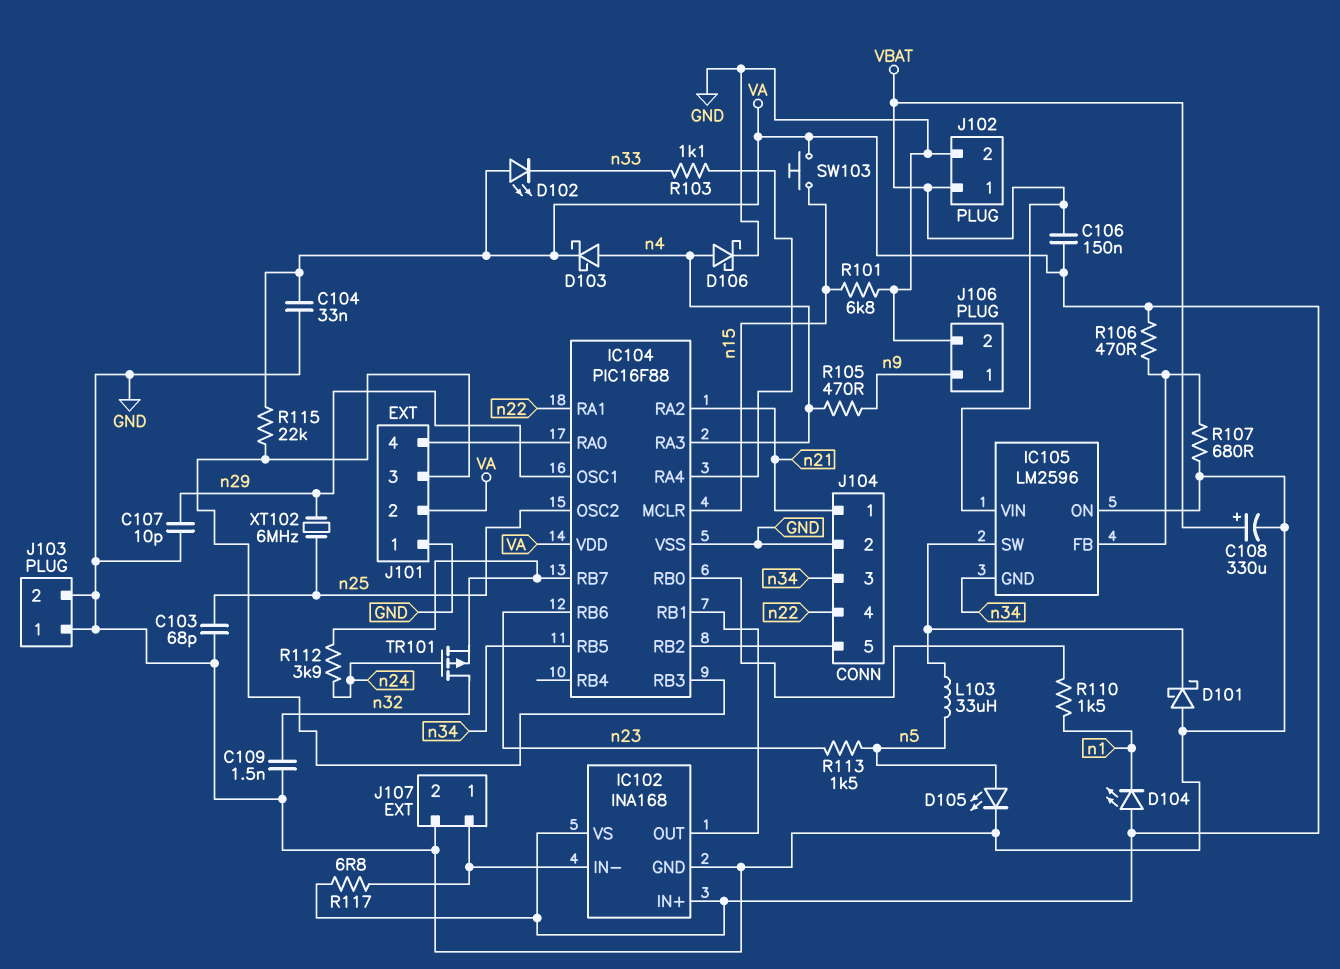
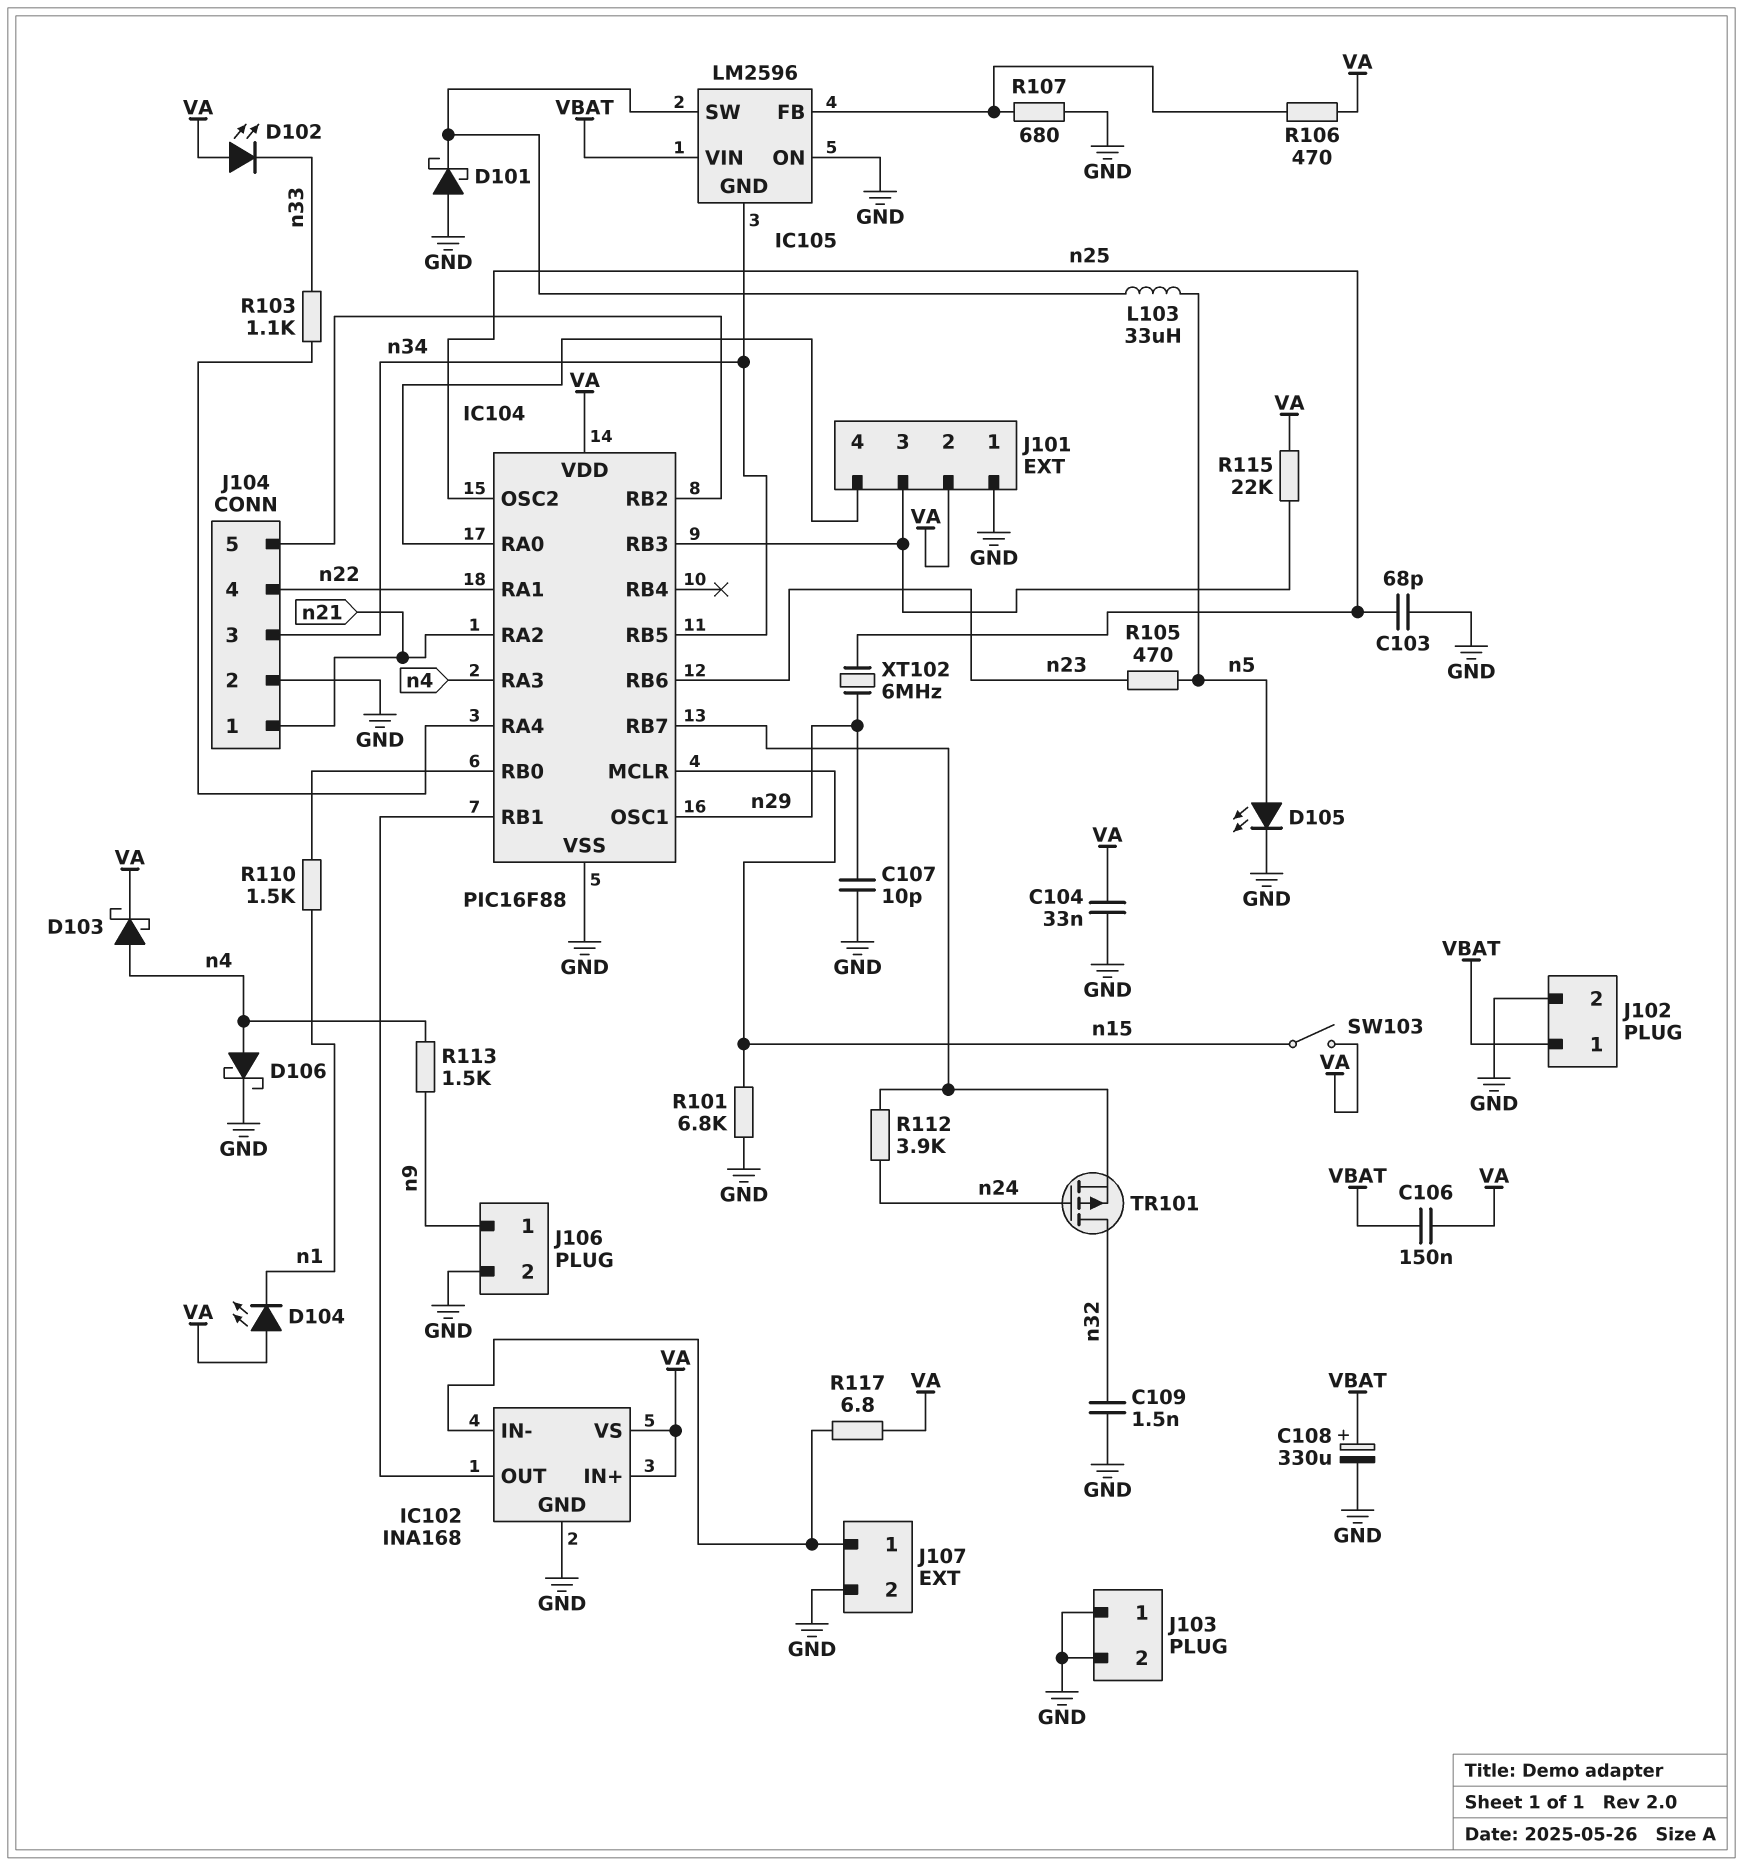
R105: 470 (n4, n9) -> 470 (n5, n23)
R113: 1.5k (n5, n23) -> 1.5k (n4, n9)
SW103: button (VA, n15) -> switch (VA, n15)

